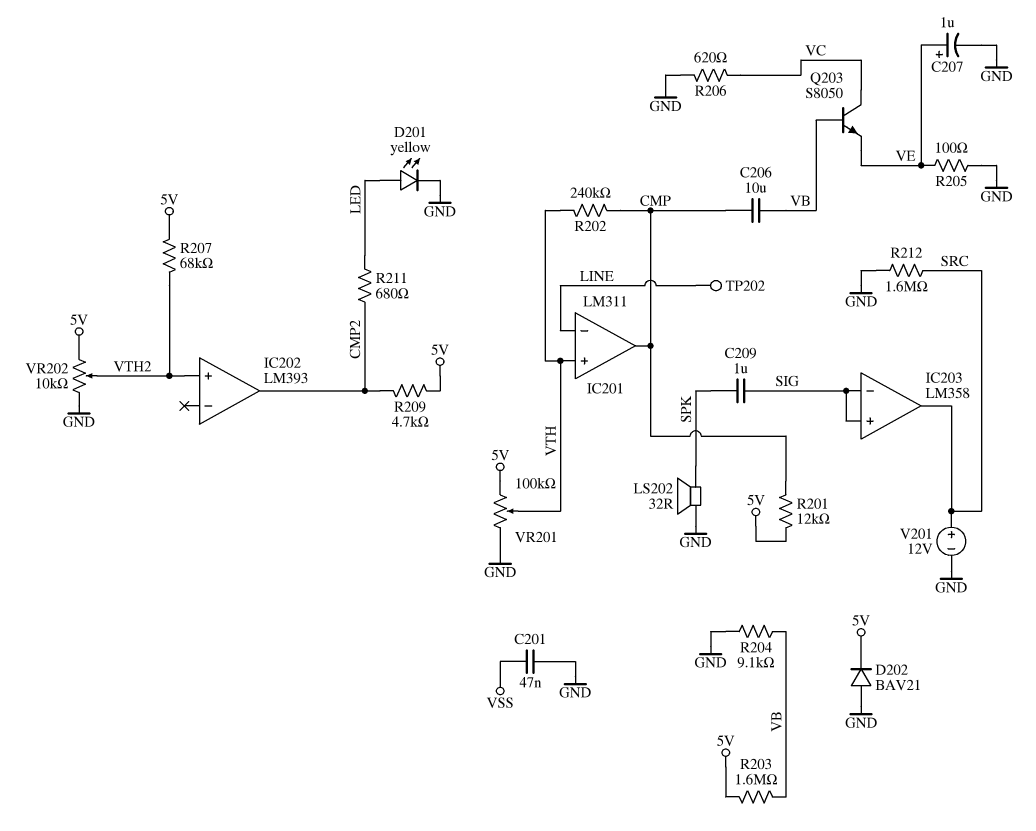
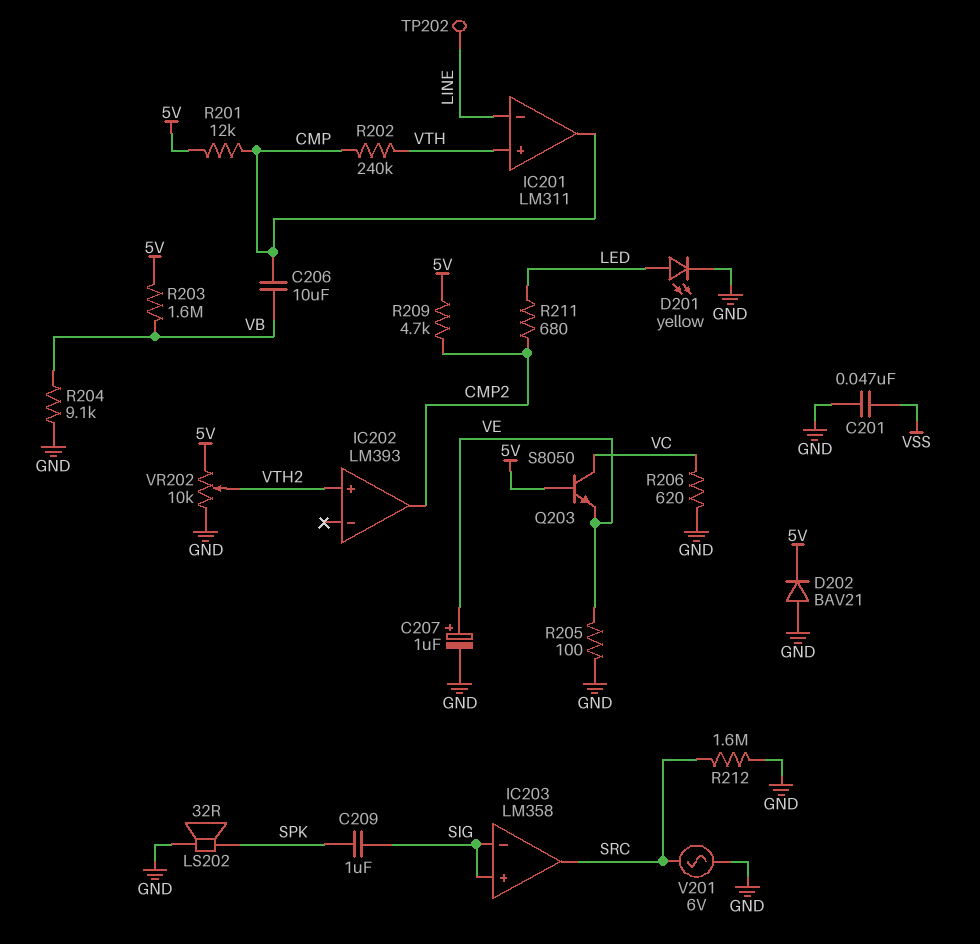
Q203: NPN S8050 (B VB, C VC, E VE) -> NPN S8050 (B 5V, C VC, E VE)
R207: 68k (5V, VTH2) -> none
V201: 12V (plus SRC, minus GND) -> AC 6V (GND, SRC)
VR201: 100k (5V, GND, wiper VTH) -> none

